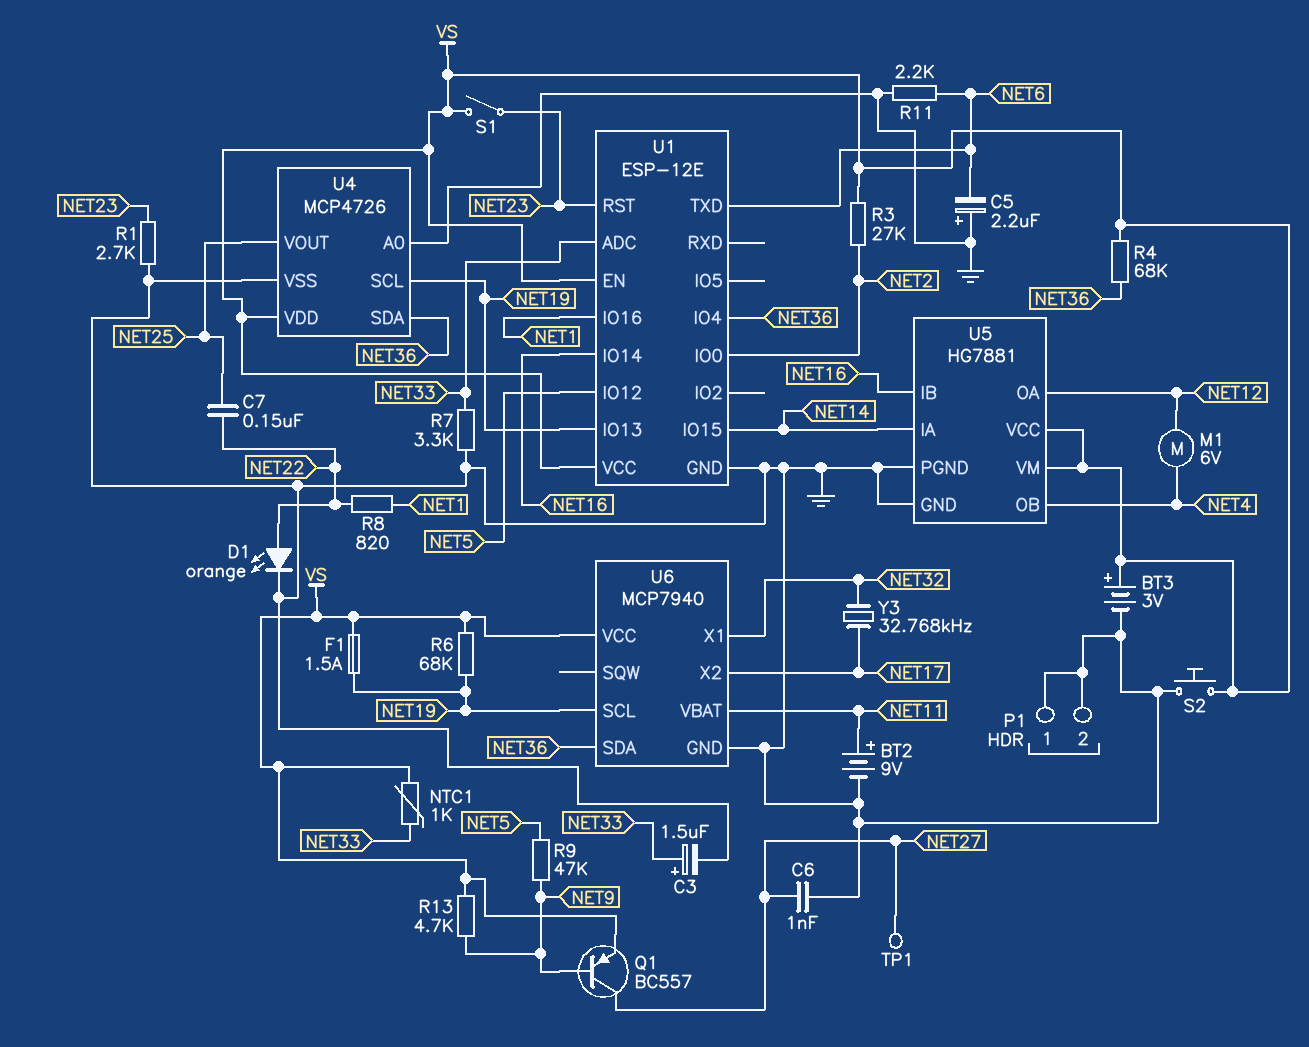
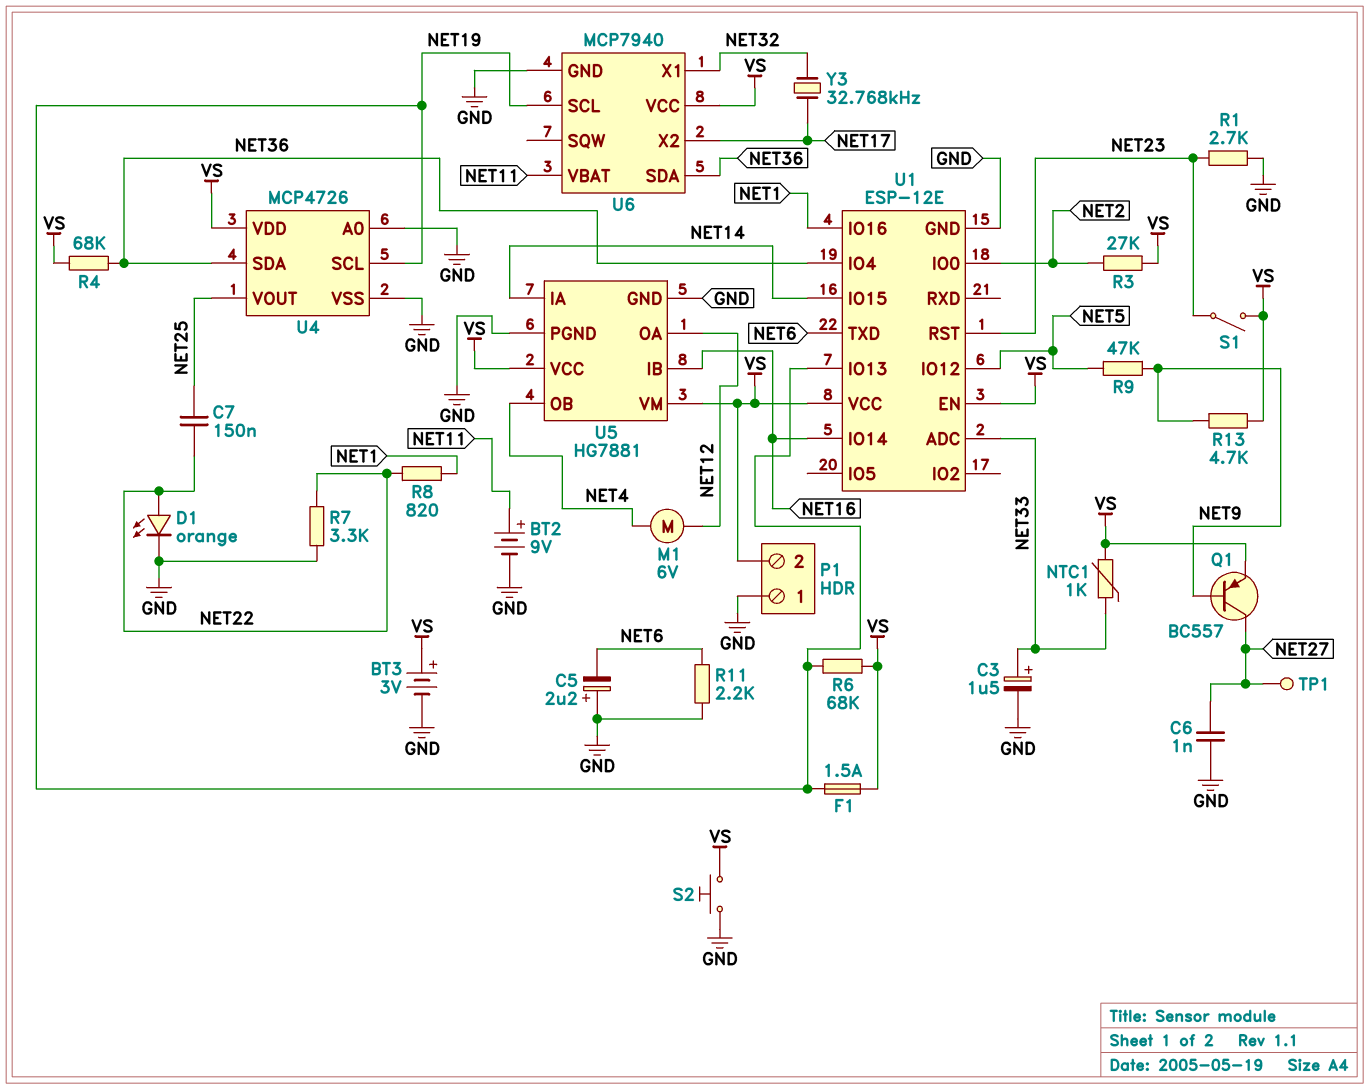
P1 pin 2: GND -> VS
R7: 3.3k (GND, NET33) -> 3.3k (GND, NET22)

